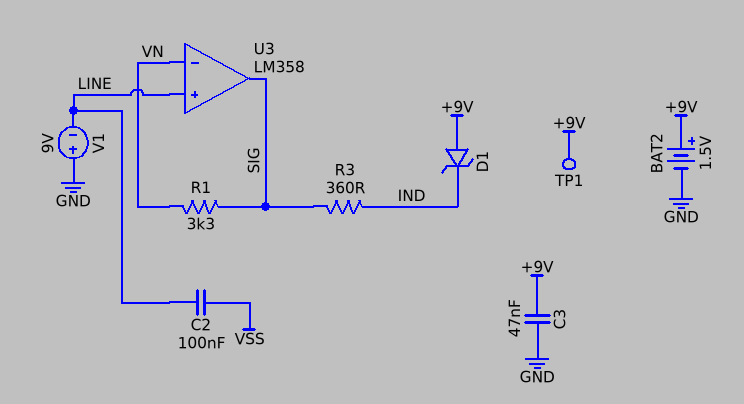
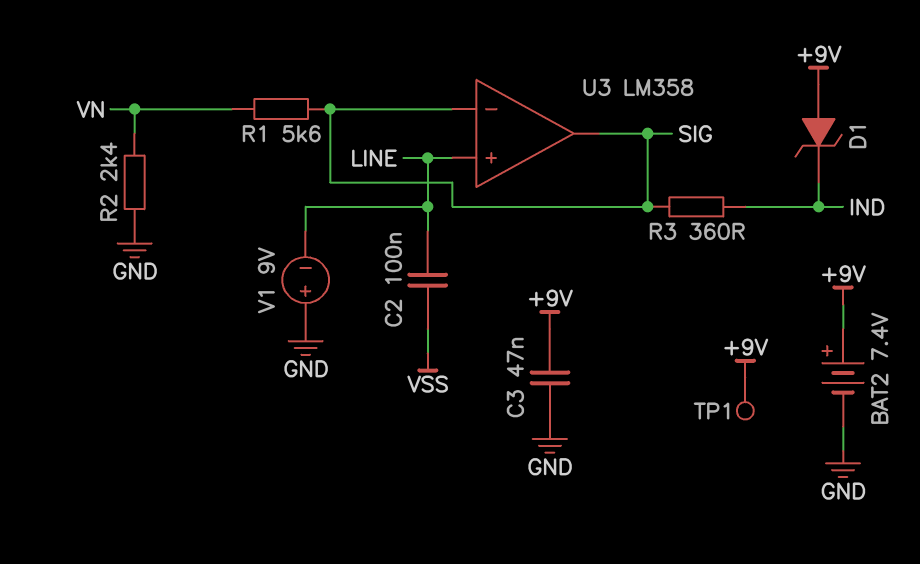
BAT2: 1.5V (plus +9V, minus GND) -> 7.4V (plus +9V, minus GND)
R1: 3.3k (SIG, VN) -> 5.6k (SIG, VN)
R2: none -> 2.4k (GND, VN)
U3 pin in-: VN -> SIG

